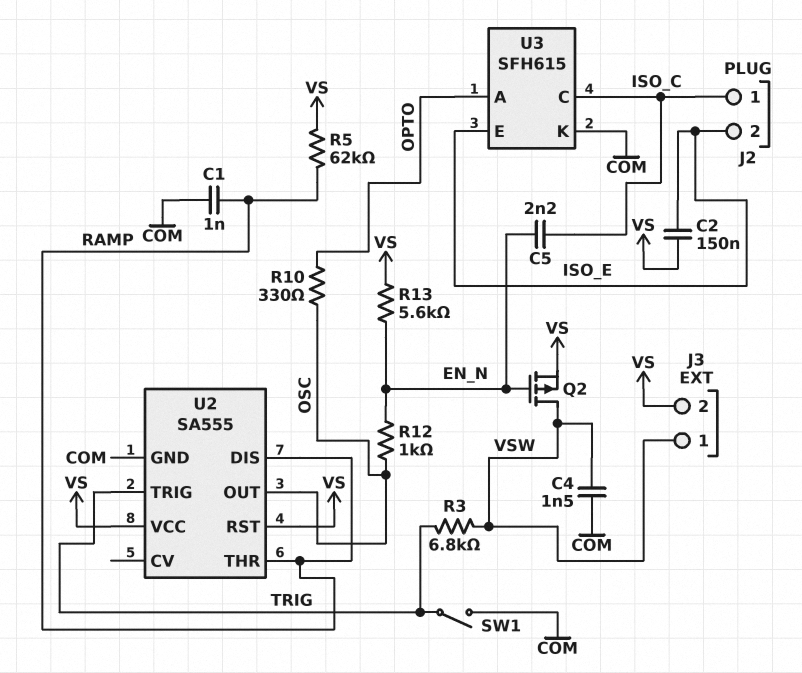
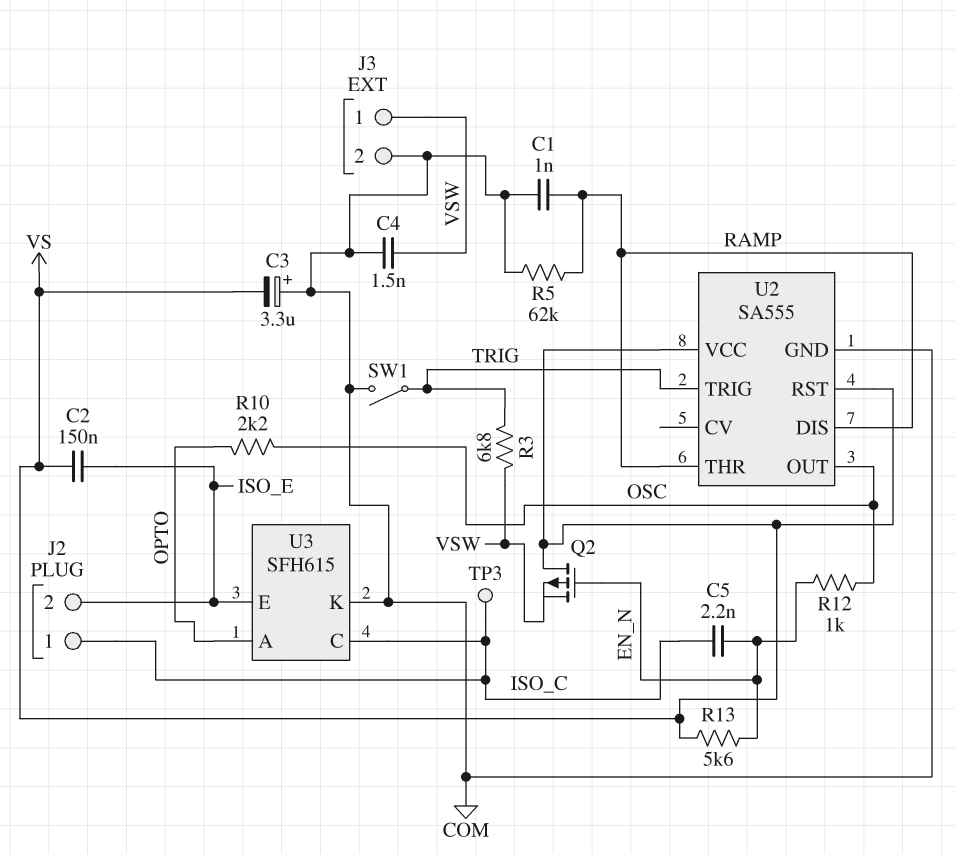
C3: none -> 3.3uF (plus COM, minus VS)
J3 pin 2: VS -> COM
Q2: PMOS (G EN_N, D VSW, S VS) -> PMOS (G EN_N, D VS, S VSW)
R5: 62k (RAMP, VS) -> 62k (COM, RAMP)
R10: 330 (OPTO, OSC) -> 2.2k (OPTO, OSC)
TP3: none -> test point (ISO_C)

